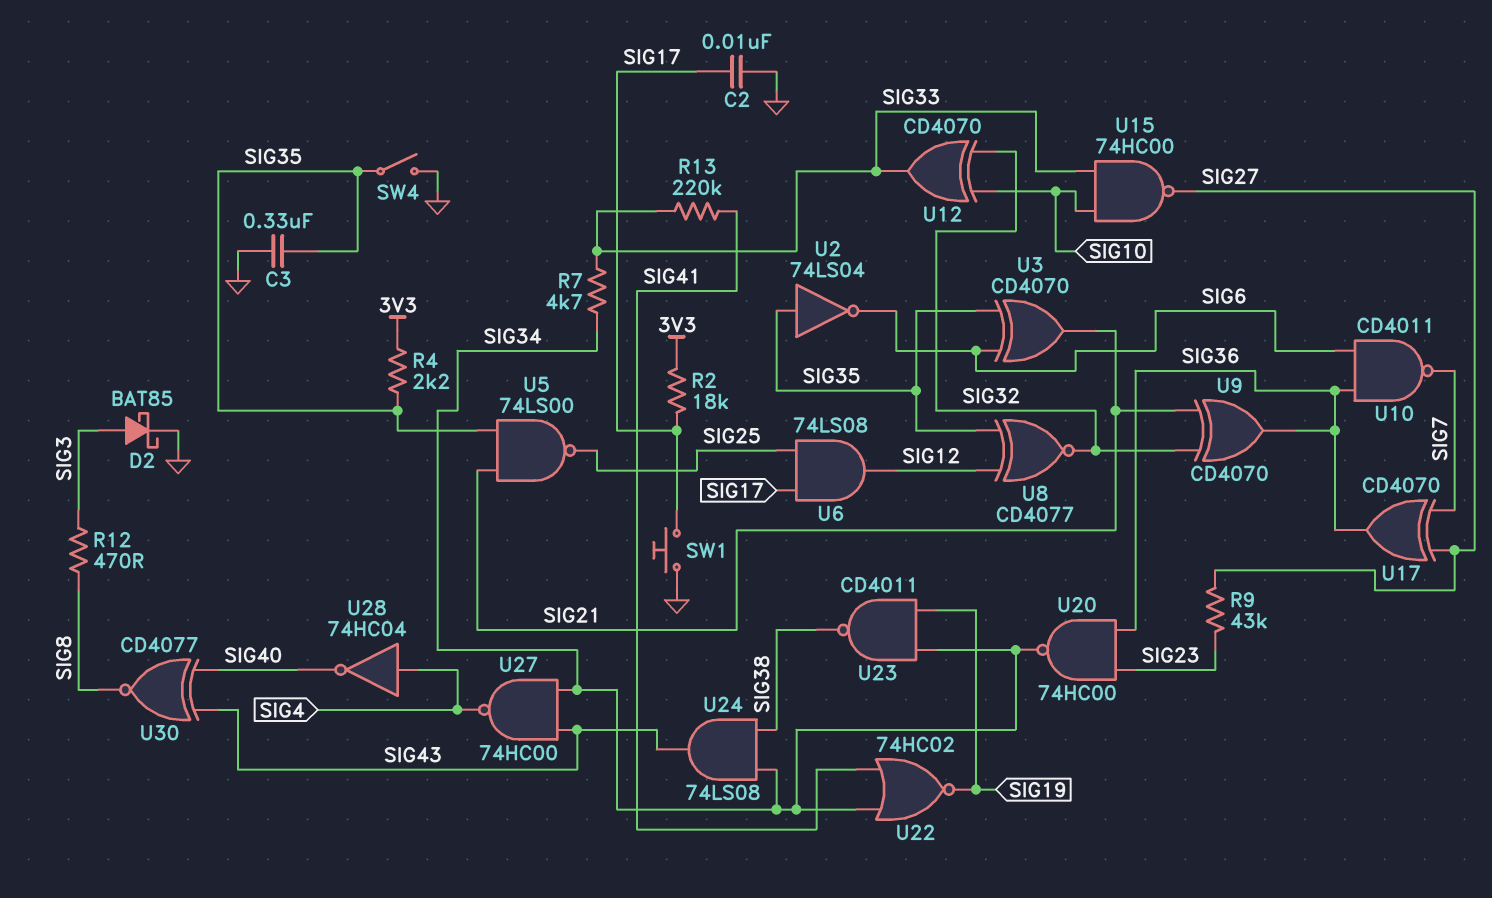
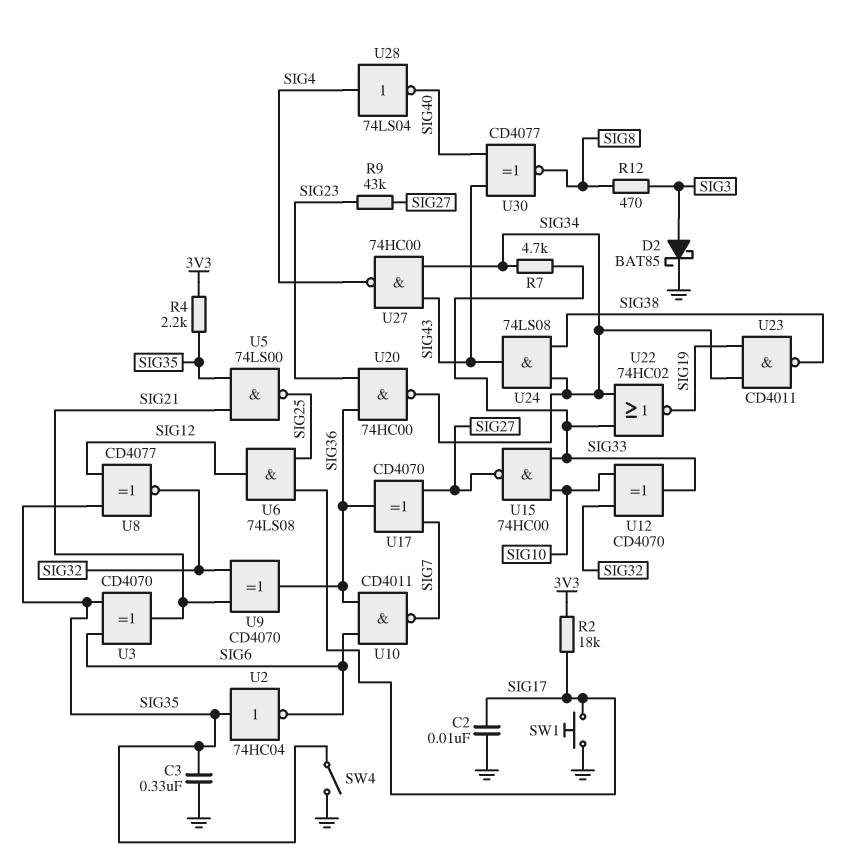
R13: 220k (SIG33, SIG41) -> none
U2: NOT 74LS04 (in SIG35, out SIG6) -> NOT 74HC04 (in SIG35, out SIG6)
U22: NOR 74HC02 (in SIG34, in SIG41, out SIG19) -> NOR 74HC02 (in SIG33, in SIG34, out SIG19)
U28: NOT 74HC04 (in SIG4, out SIG40) -> NOT 74LS04 (in SIG4, out SIG40)

